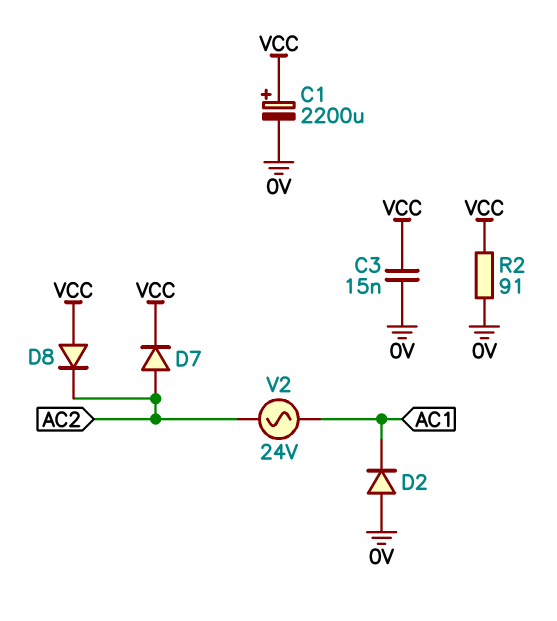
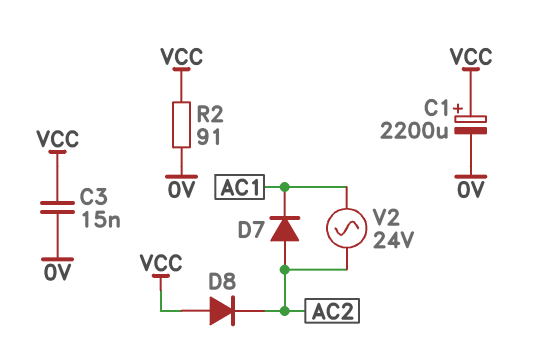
D2: diode (A 0V, K AC1) -> none
D7: diode (A AC2, K VCC) -> diode (A AC2, K AC1)

